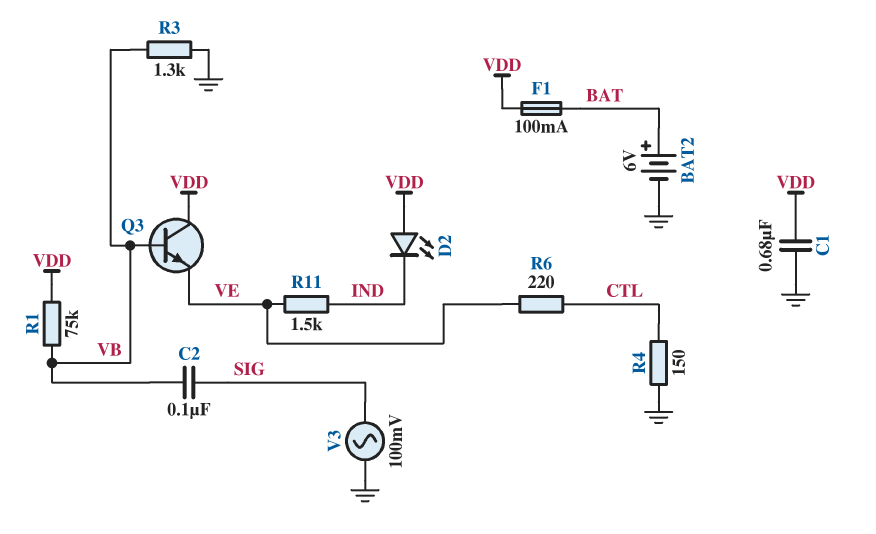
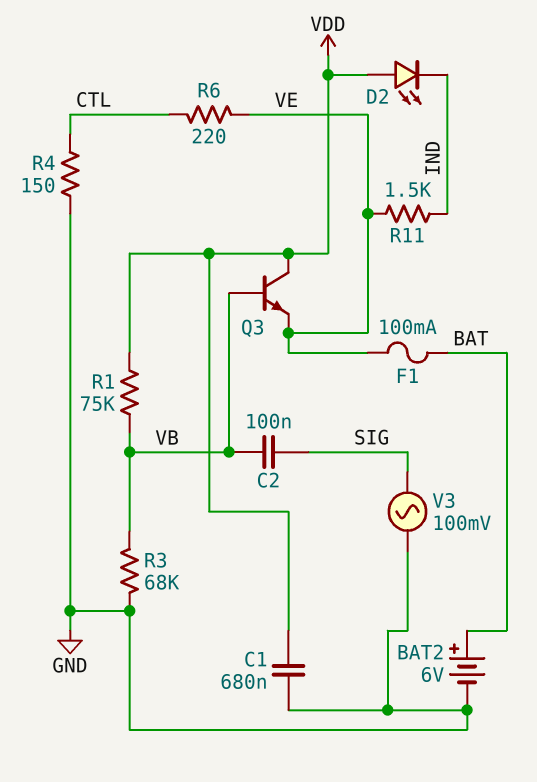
F1: 100mA (BAT, VDD) -> 100mA (BAT, VE)
R3: 1.3k (GND, VB) -> 68k (GND, VB)

